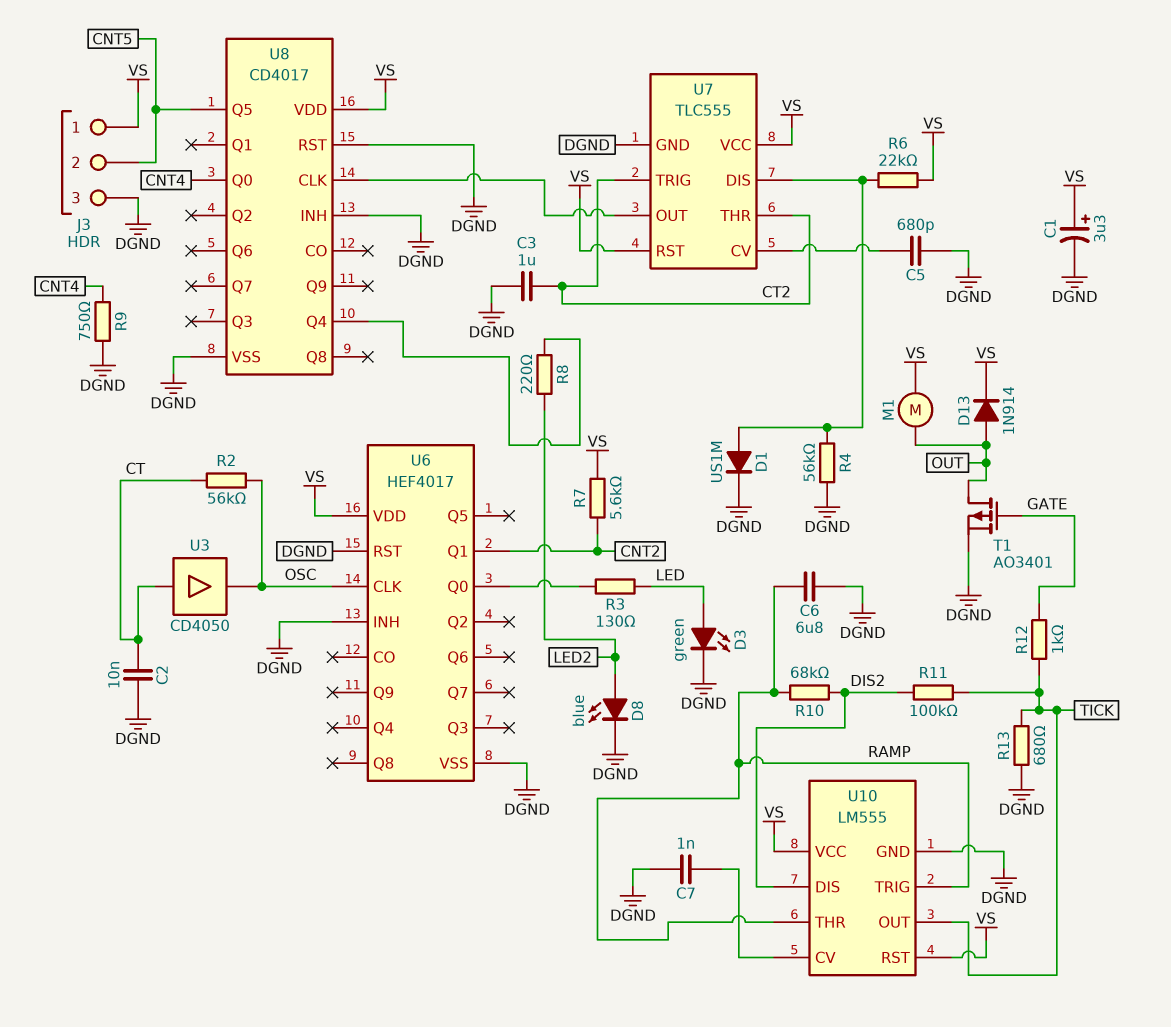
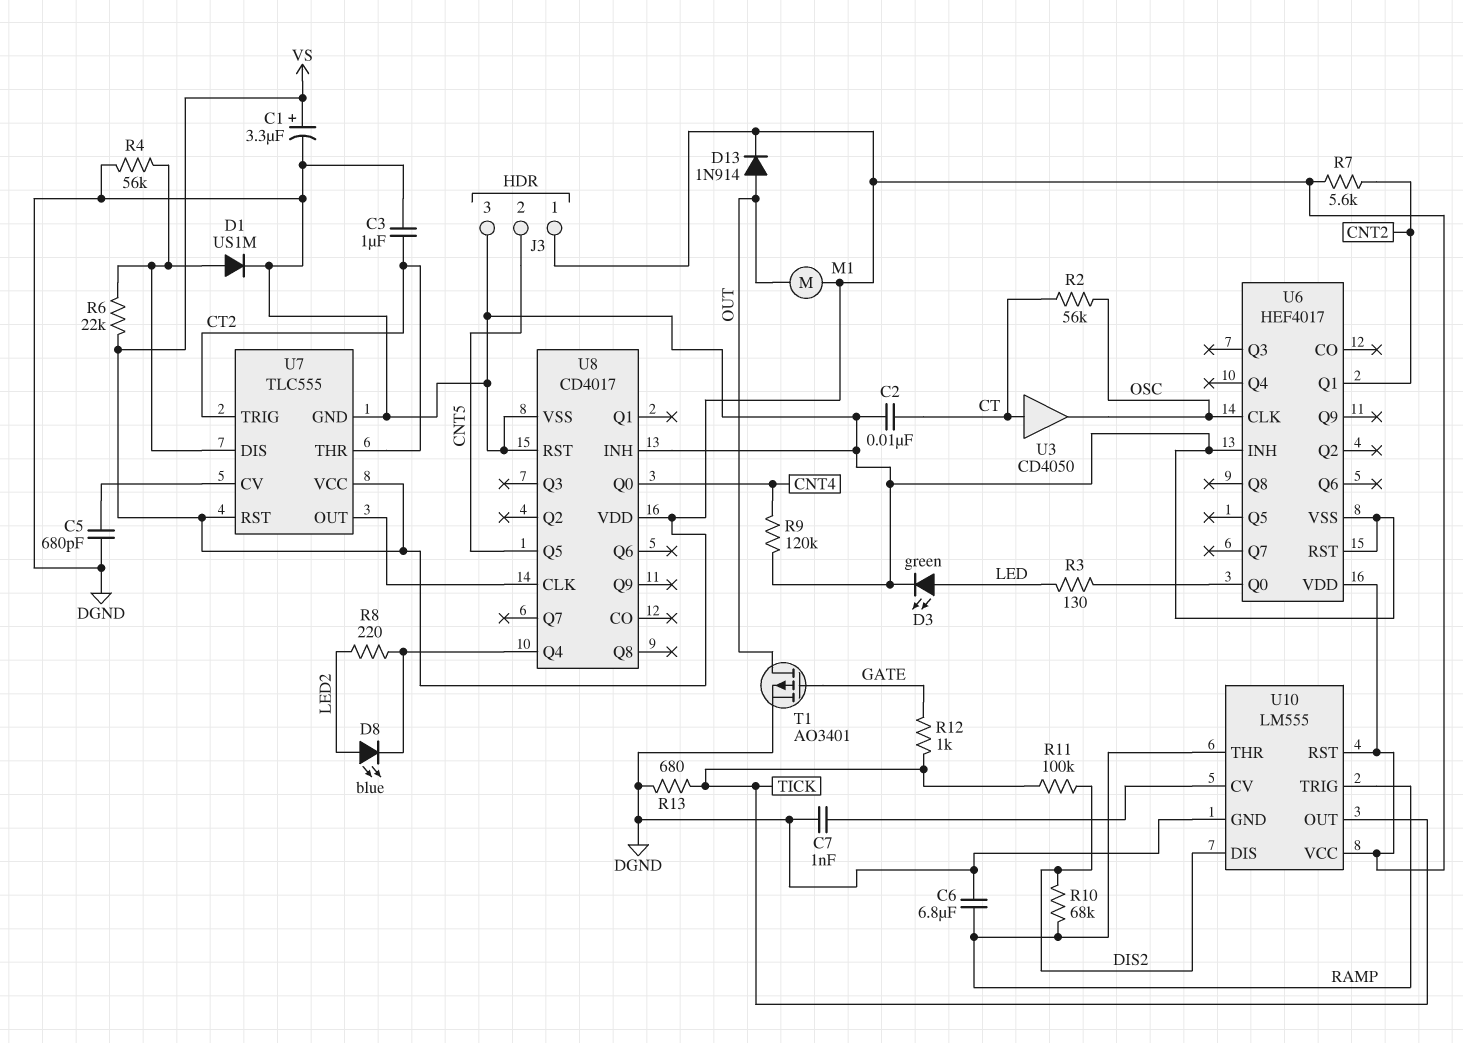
D8: LED blue (A LED2, K DGND) -> LED blue (A LED2, K U8/Q4)
R9: 750 (CNT4, DGND) -> 120k (CNT4, DGND)

